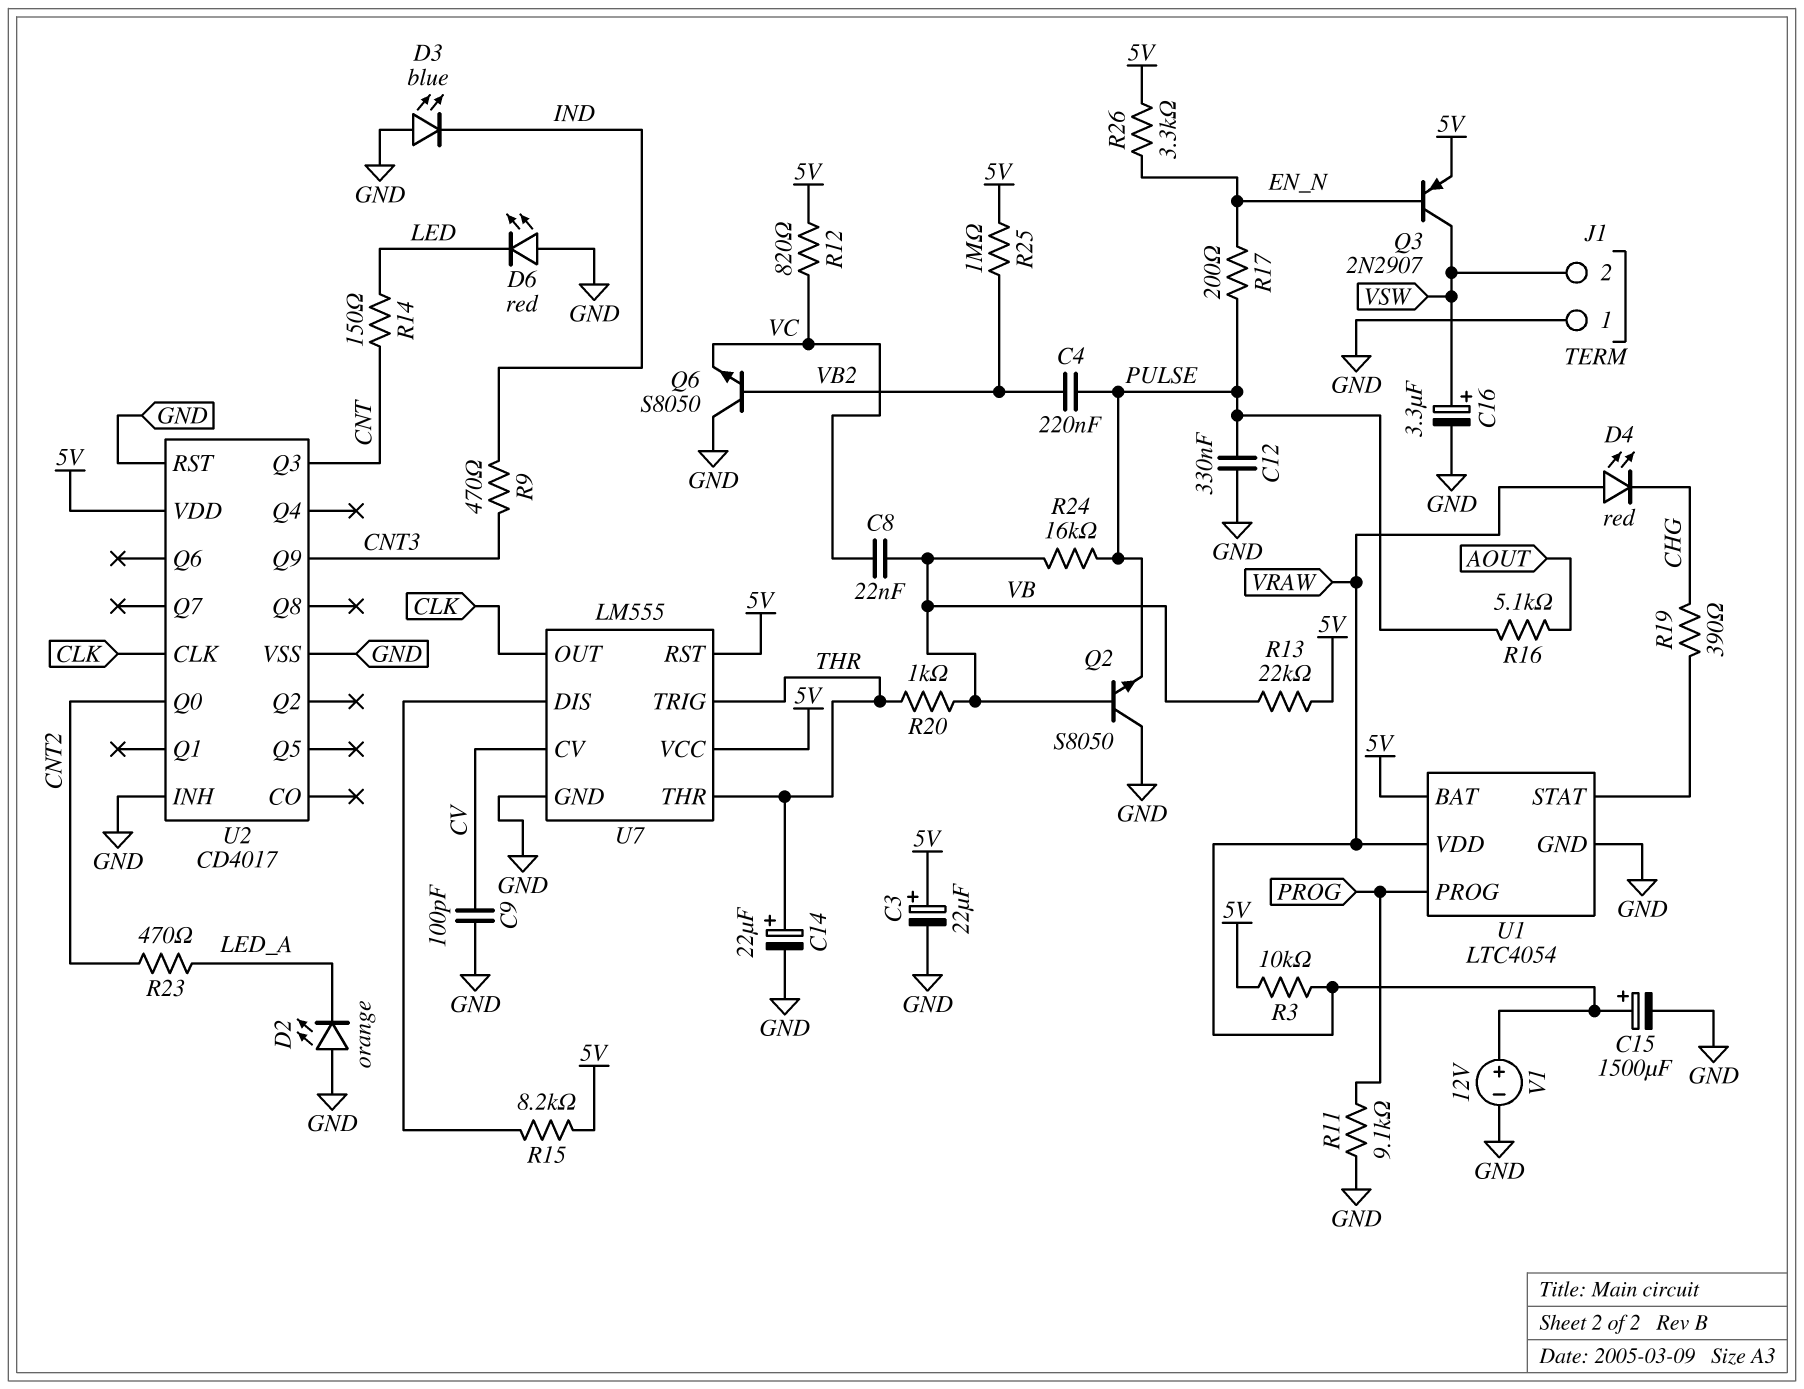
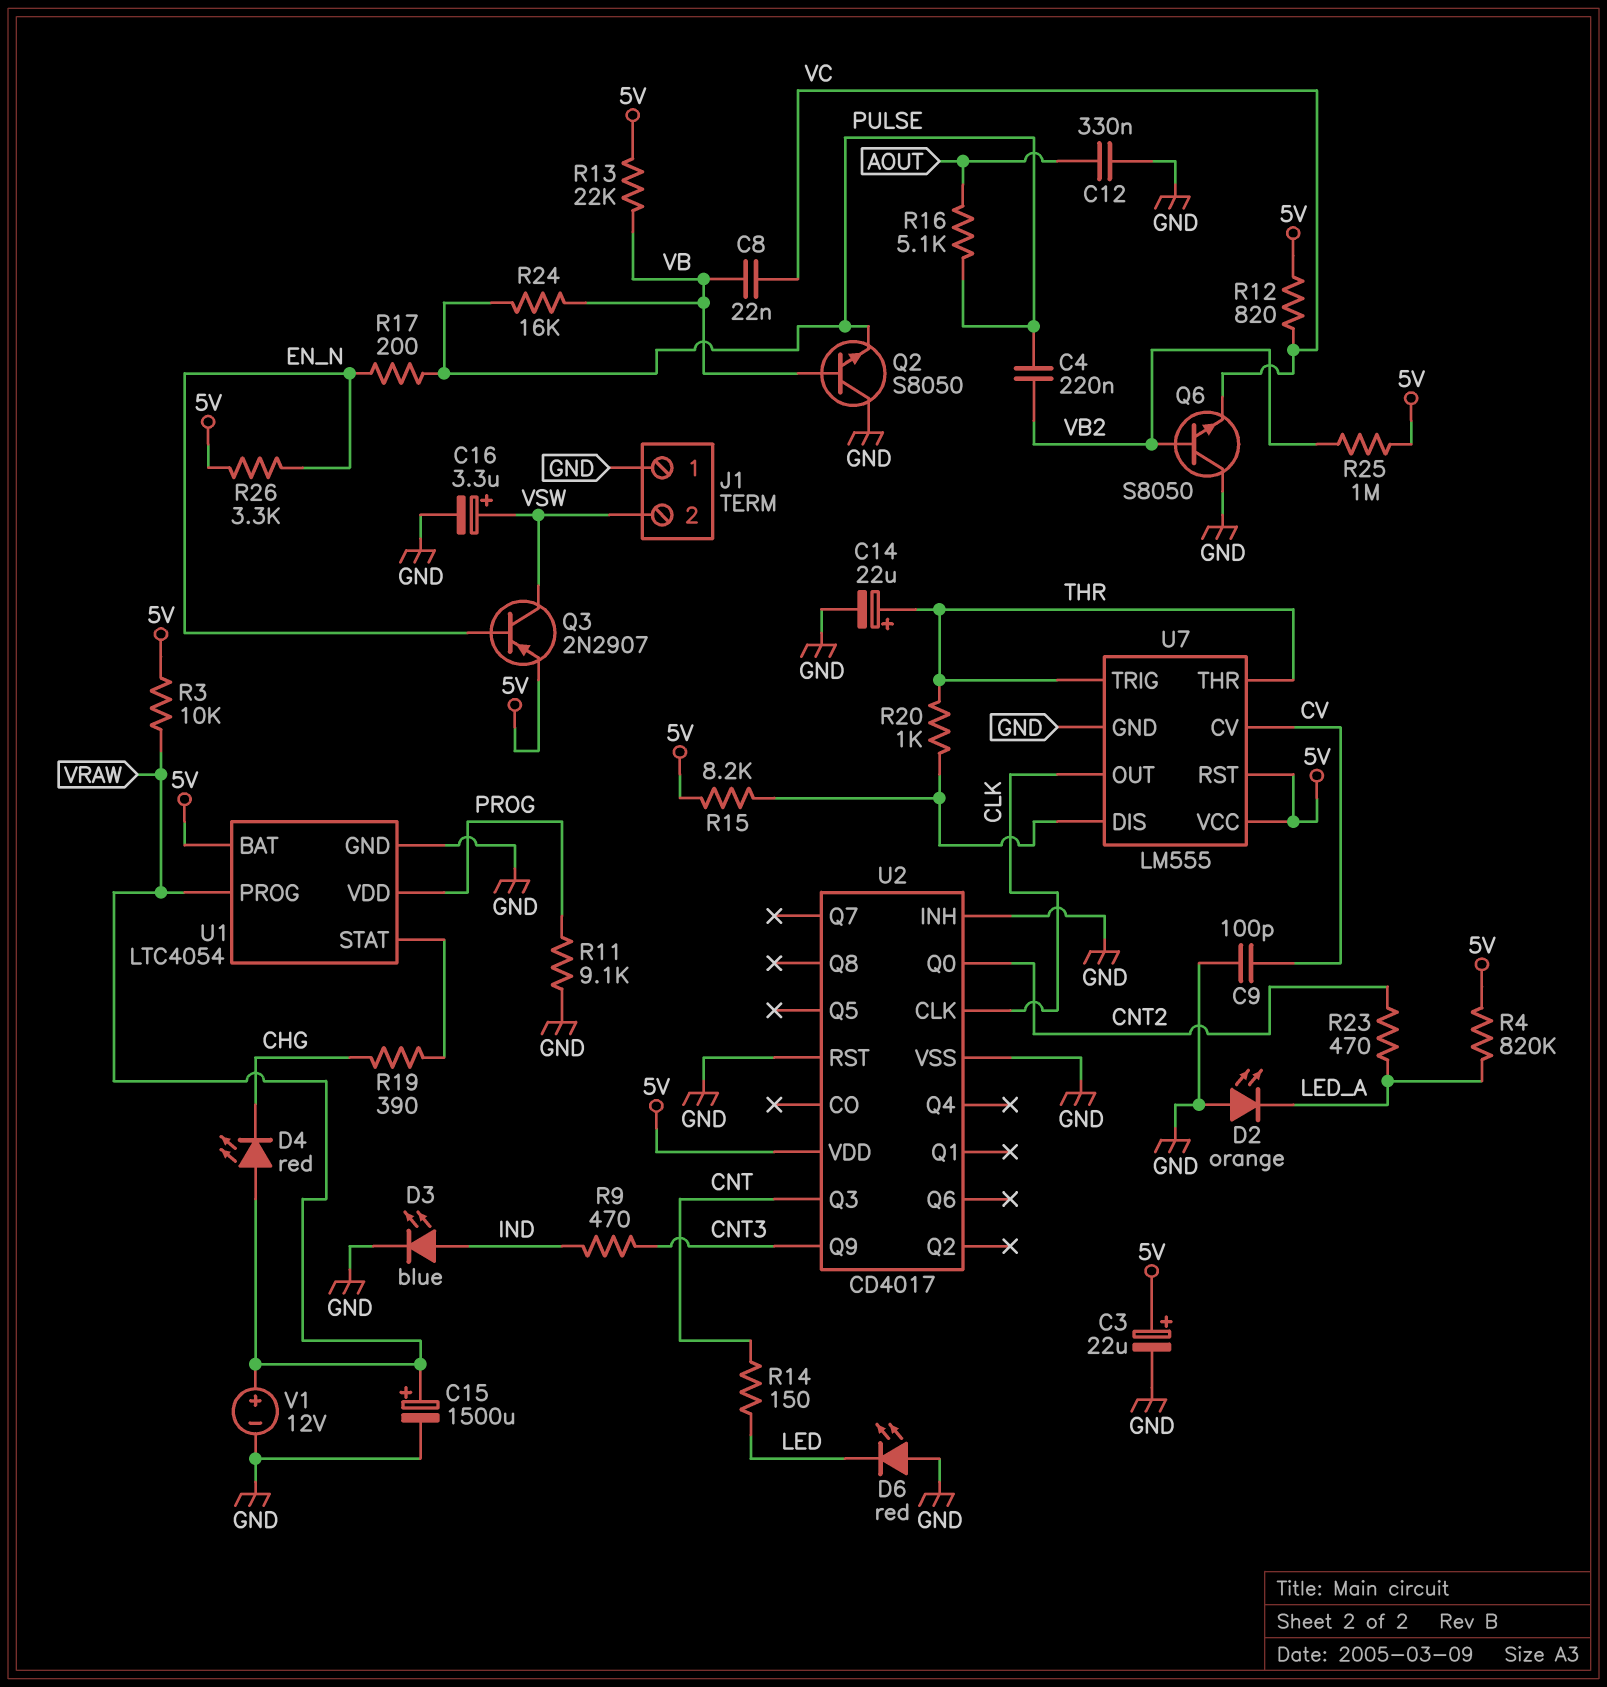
C12: 330nF (GND, PULSE) -> 330nF (AOUT, GND)
D3: LED blue (A GND, K IND) -> LED blue (A IND, K GND)
R4: none -> 820k (5V, LED_A)
R20: 1k (THR, VB) -> 1k (THR, U7/DIS)
U1 pin PROG: PROG -> VRAW
U1 pin VDD: VRAW -> PROG

